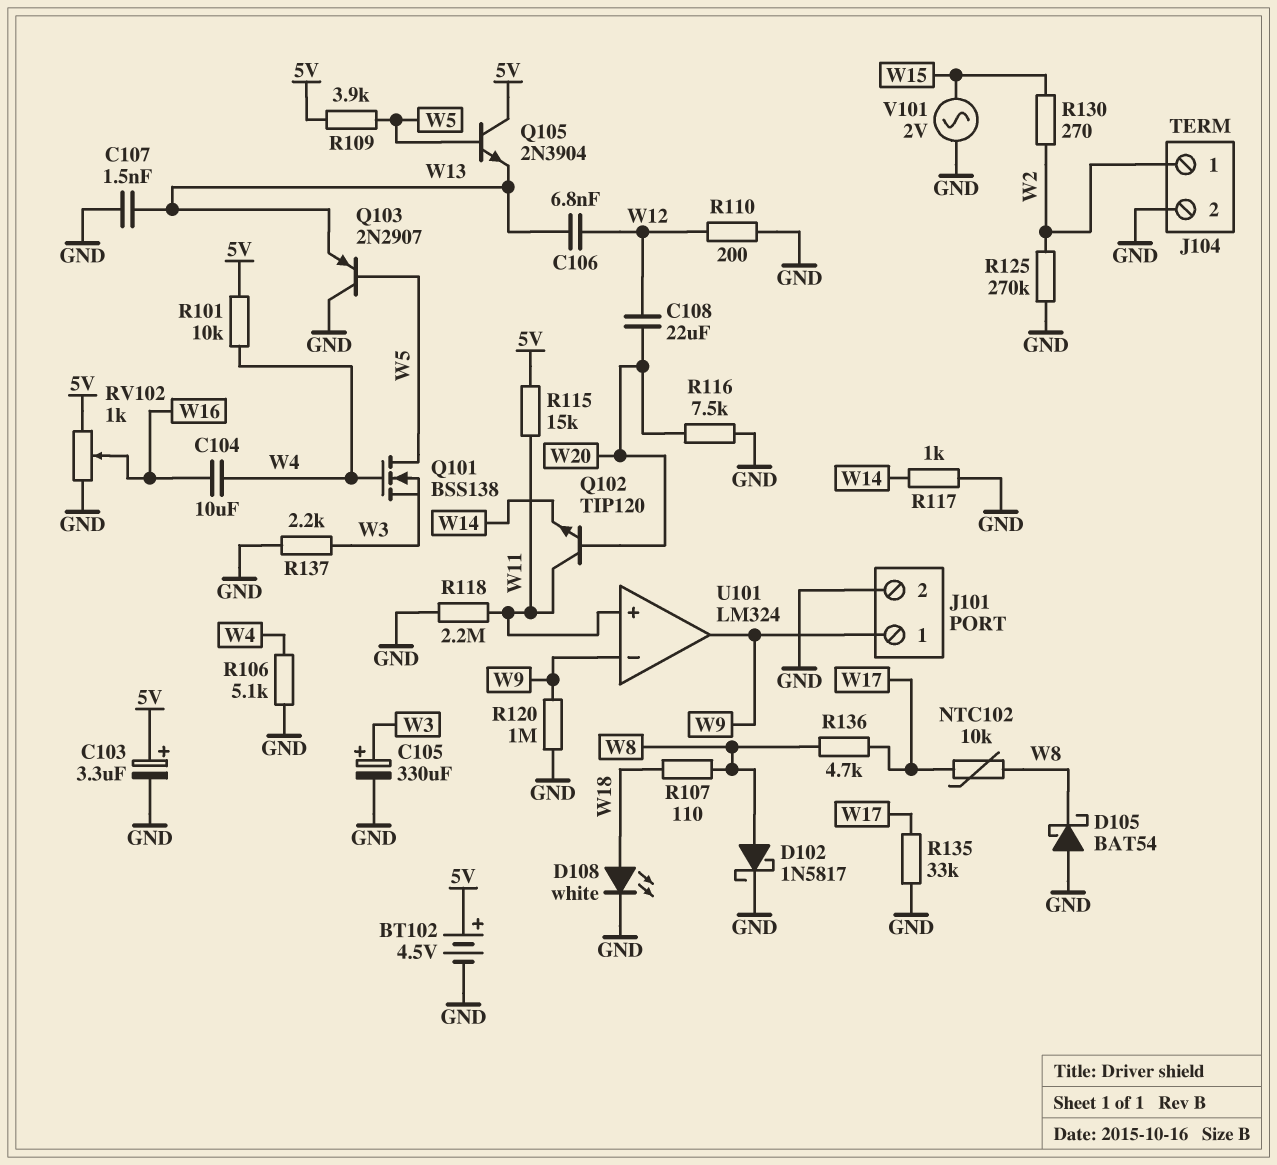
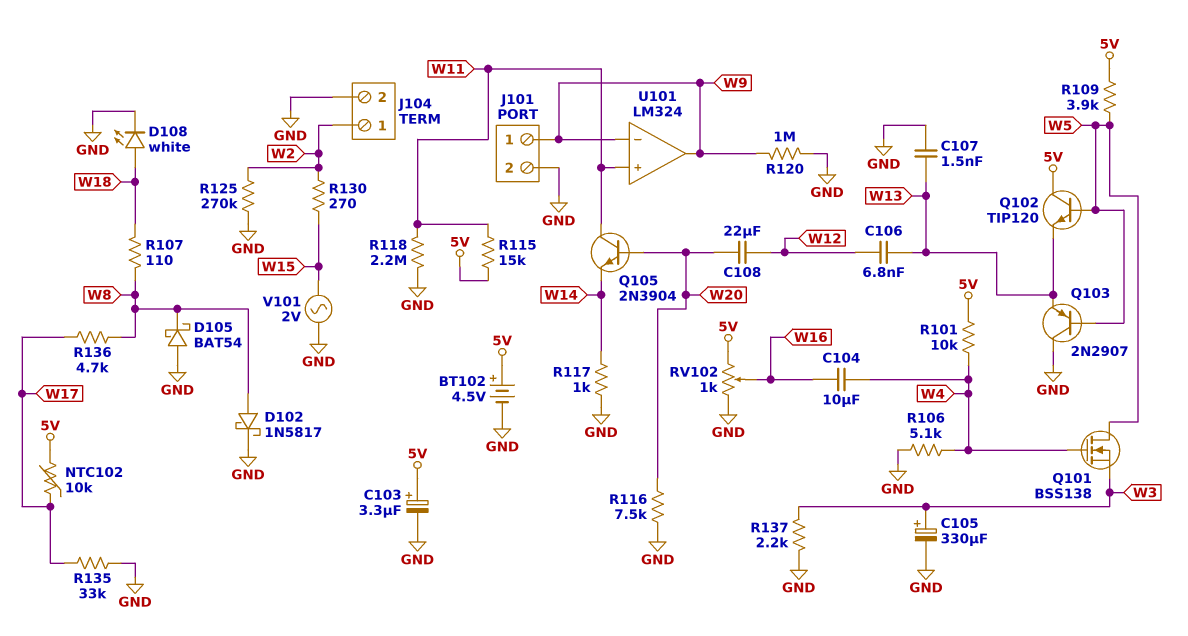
NTC102: 10k (W8, W17) -> 10k (5V, W17)
Q102: NPN TIP120 (B W20, C W11, E W14) -> NPN TIP120 (B W5, C 5V, E W13)
Q105: NPN 2N3904 (B W5, C 5V, E W13) -> NPN 2N3904 (B W20, C W11, E W14)
R110: 200 (GND, W12) -> none

